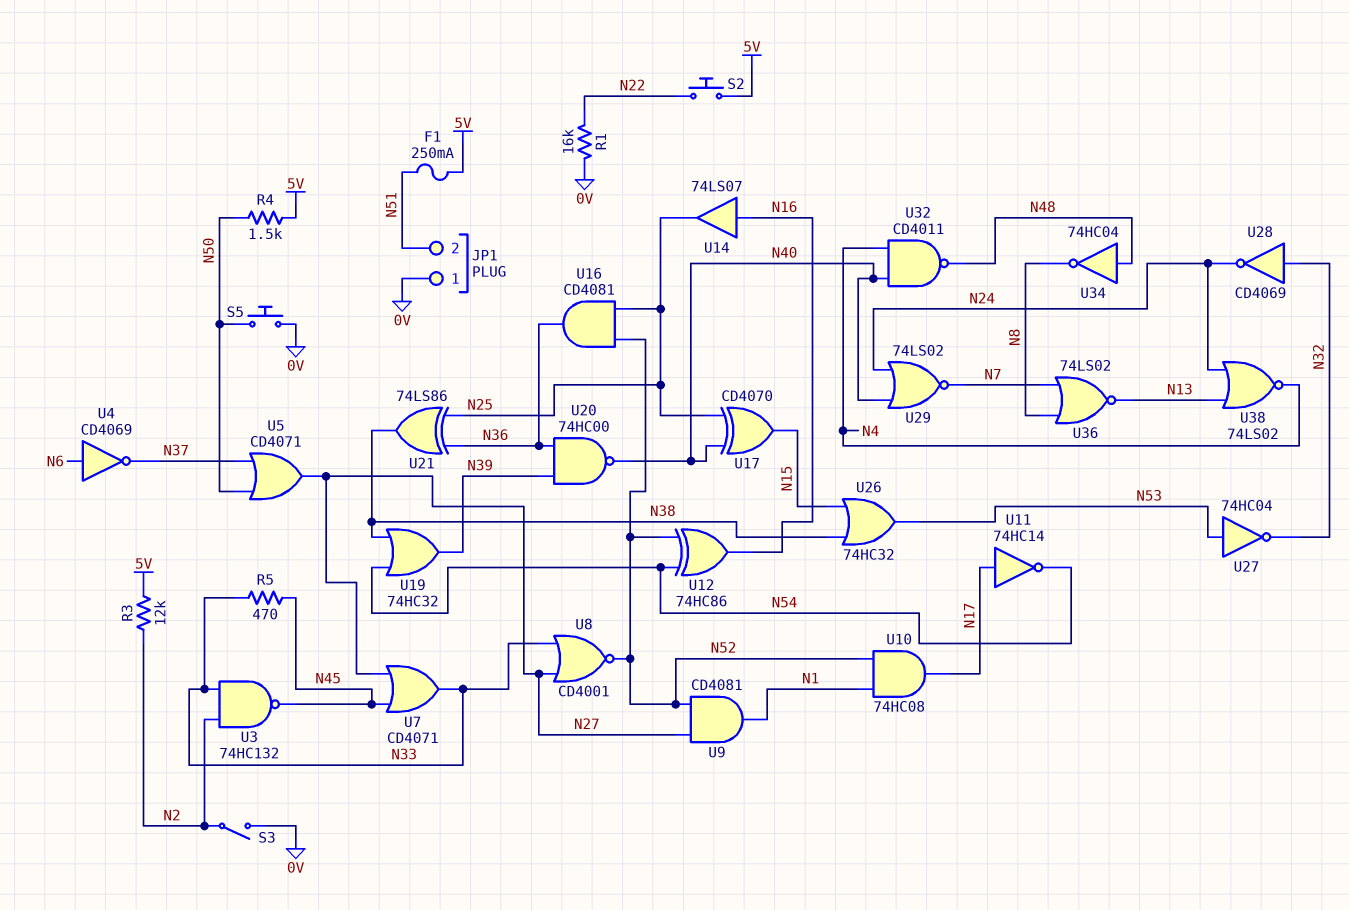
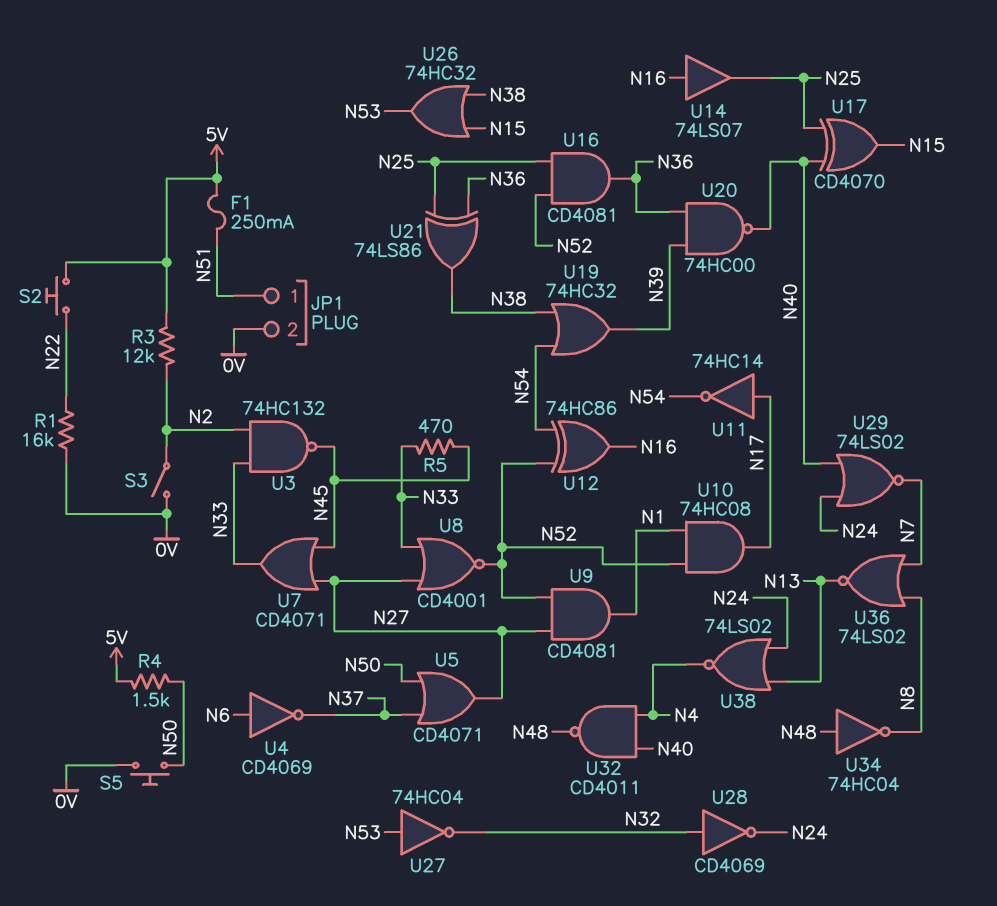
JP1 pin 1: 0V -> N51
JP1 pin 2: N51 -> 0V

